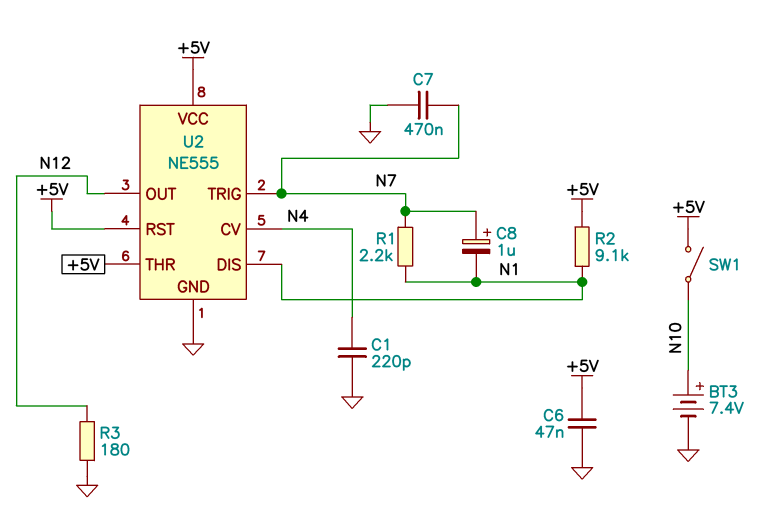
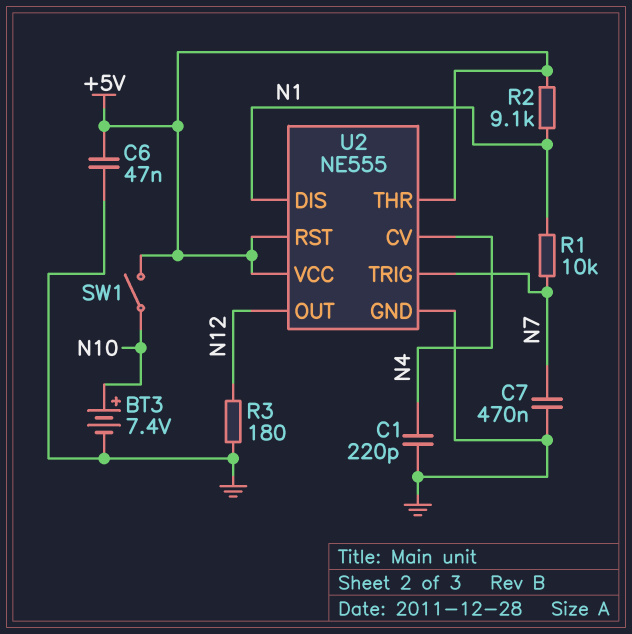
C8: 1uF (plus N7, minus N1) -> none
R1: 2.2k (N1, N7) -> 10k (N1, N7)

